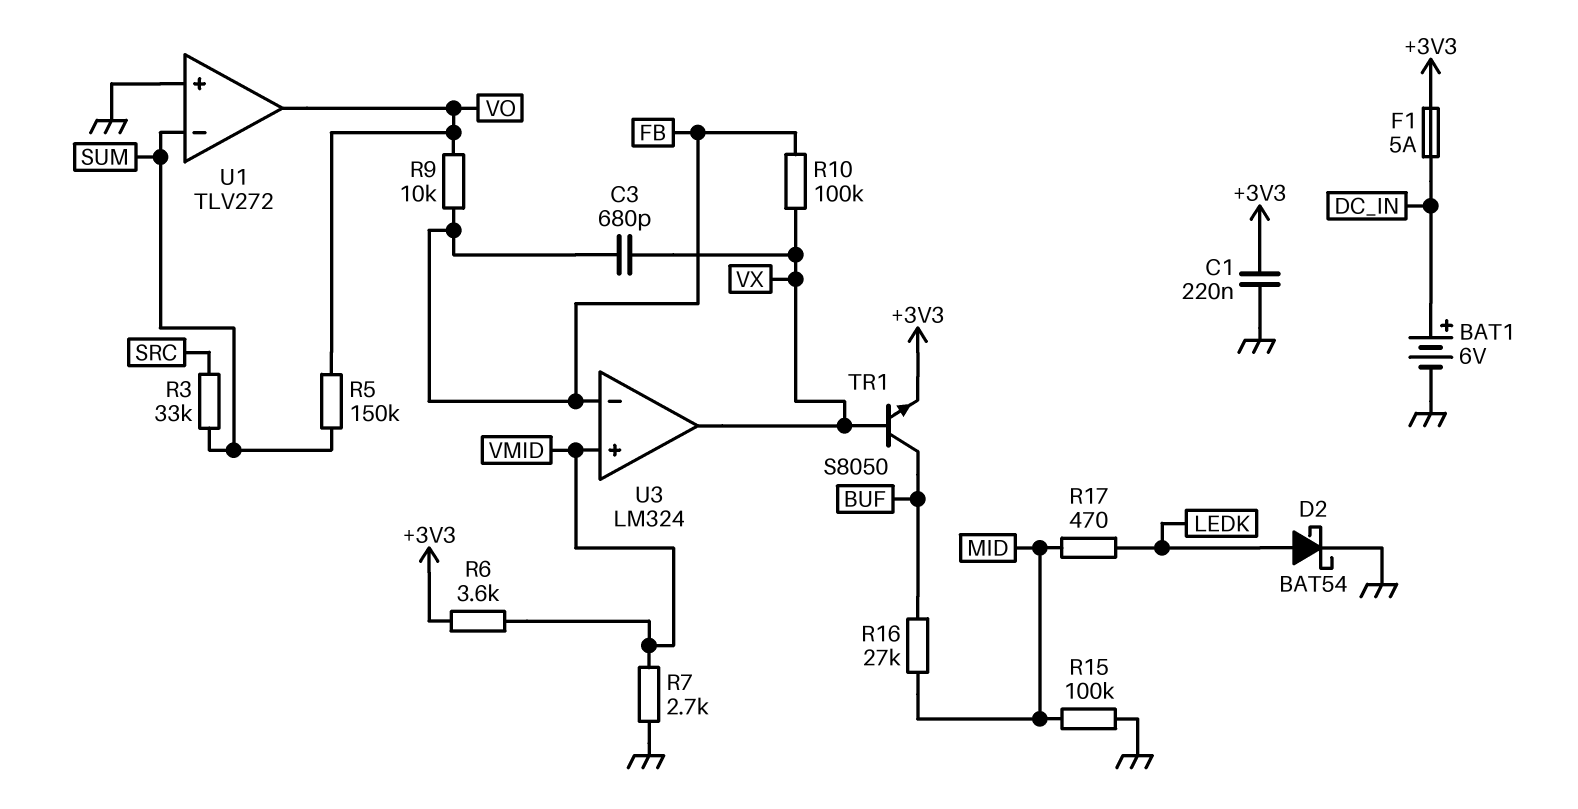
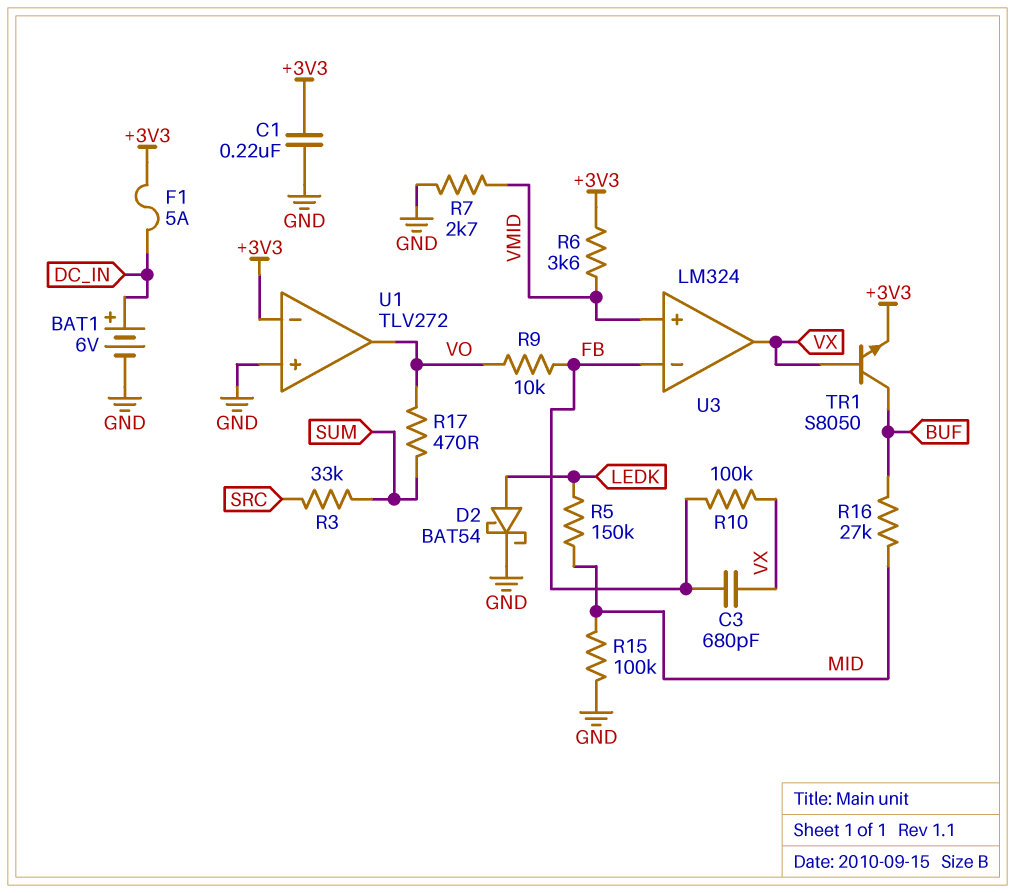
R5: 150k (SUM, VO) -> 150k (LEDK, MID)
R17: 470 (LEDK, MID) -> 470 (SUM, VO)
U1 pin in-: SUM -> +3V3

